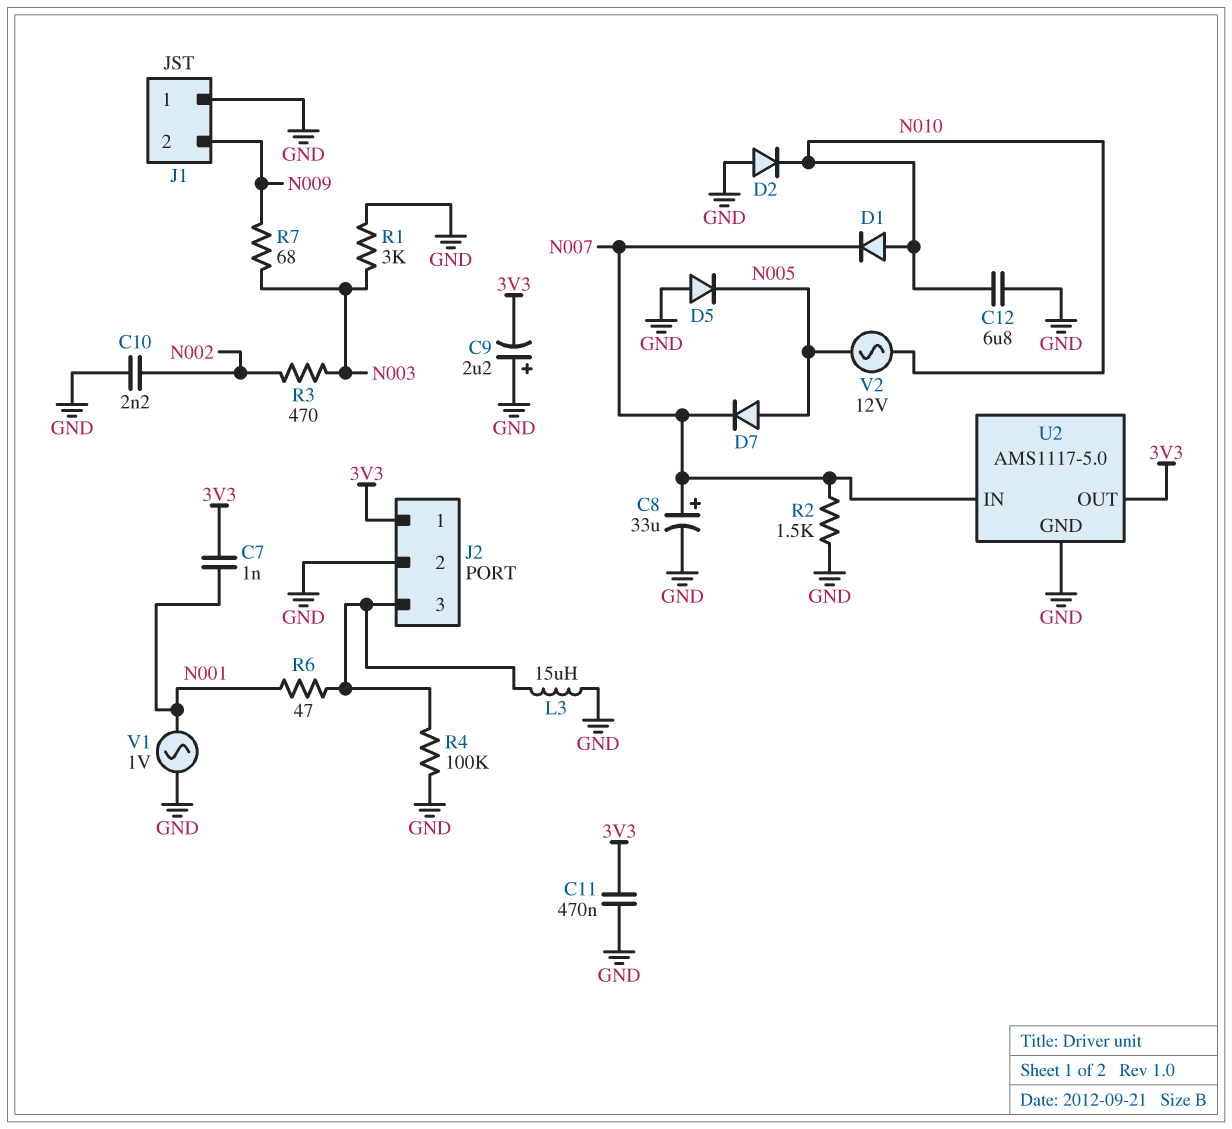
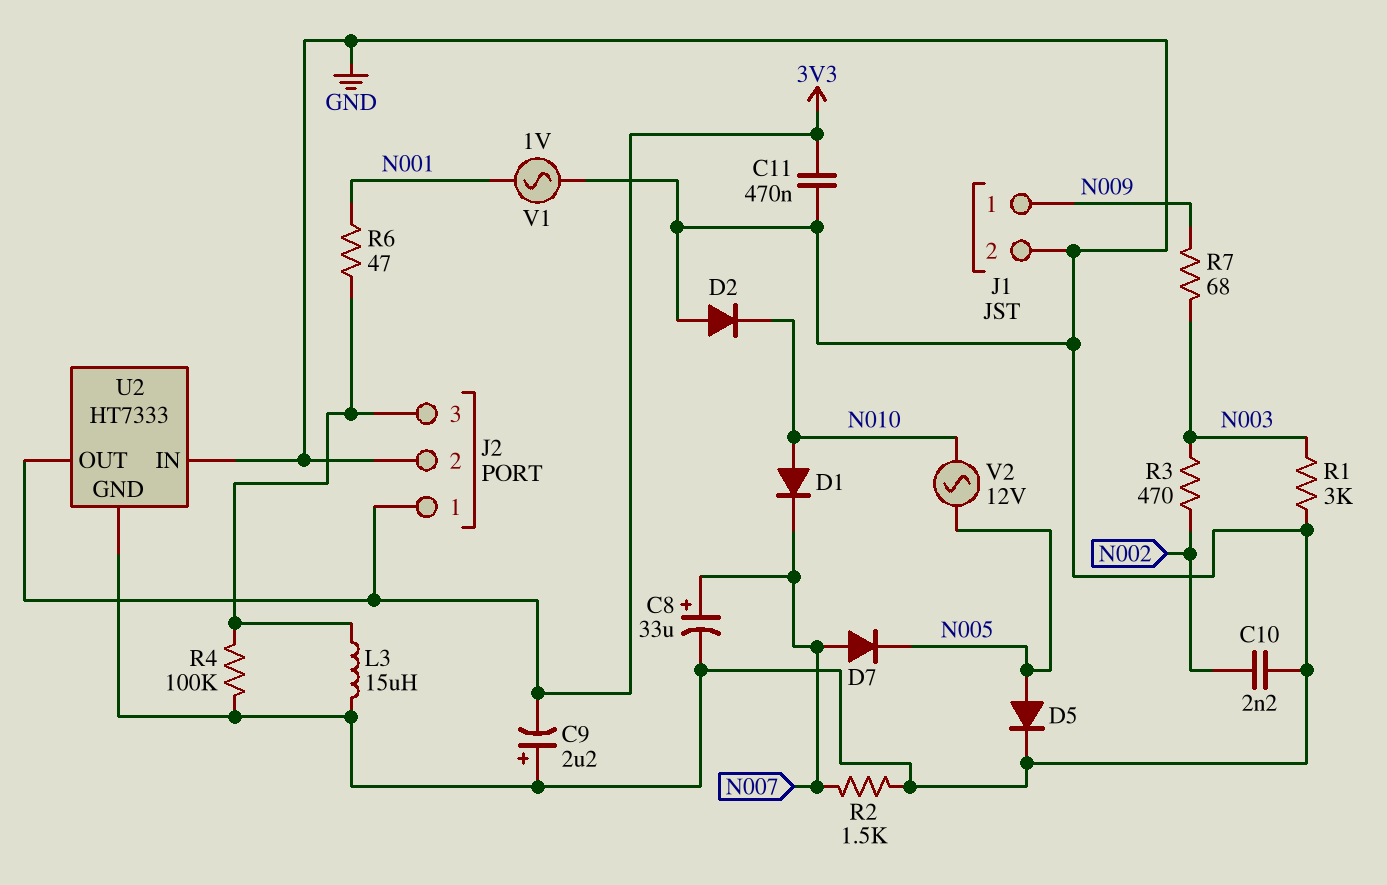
C7: 1nF (3V3, N001) -> none
C12: 6.8uF (GND, N010) -> none
D5: diode (A GND, K N005) -> diode (A N005, K GND)
D7: diode (A N005, K N007) -> diode (A N007, K N005)
J1 pin 1: GND -> N009
J1 pin 2: N009 -> GND
U2: AMS1117-5.0 -> HT7333
U2 pin IN: N007 -> GND

